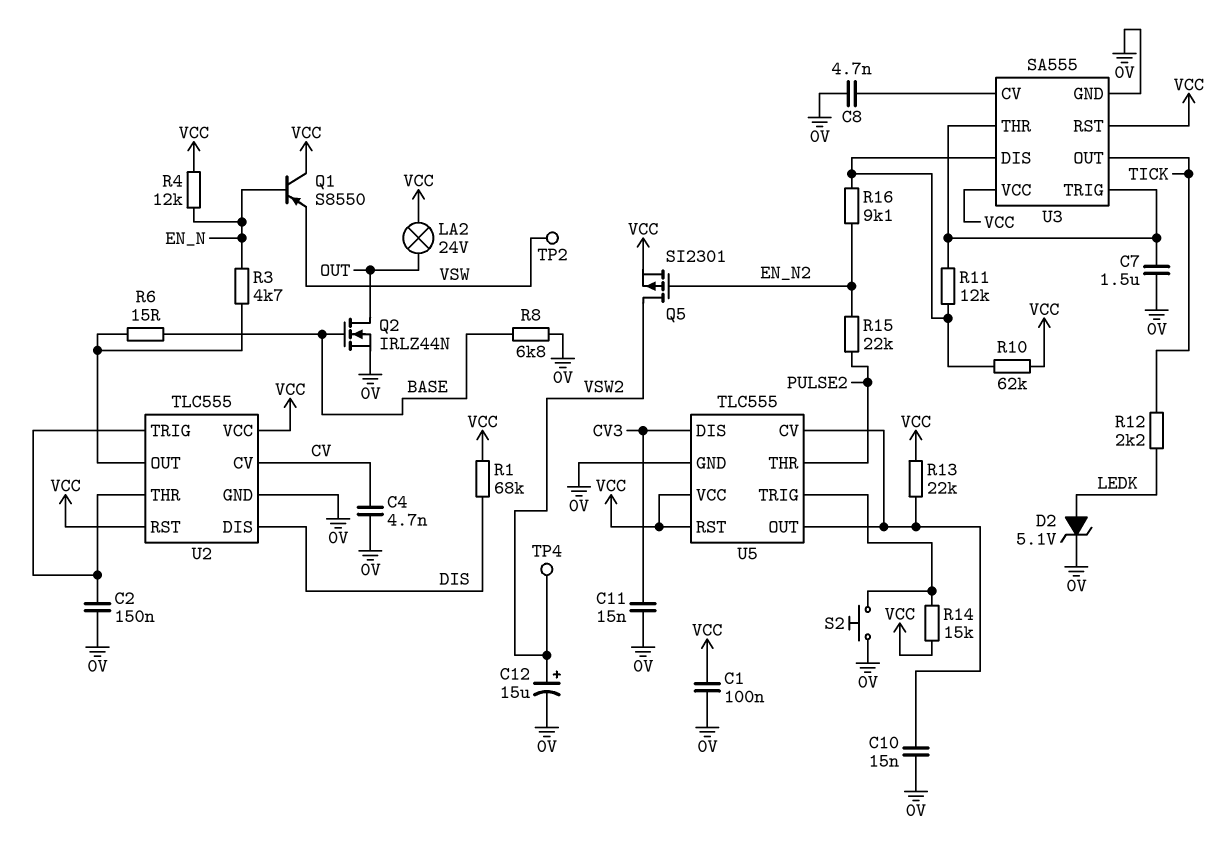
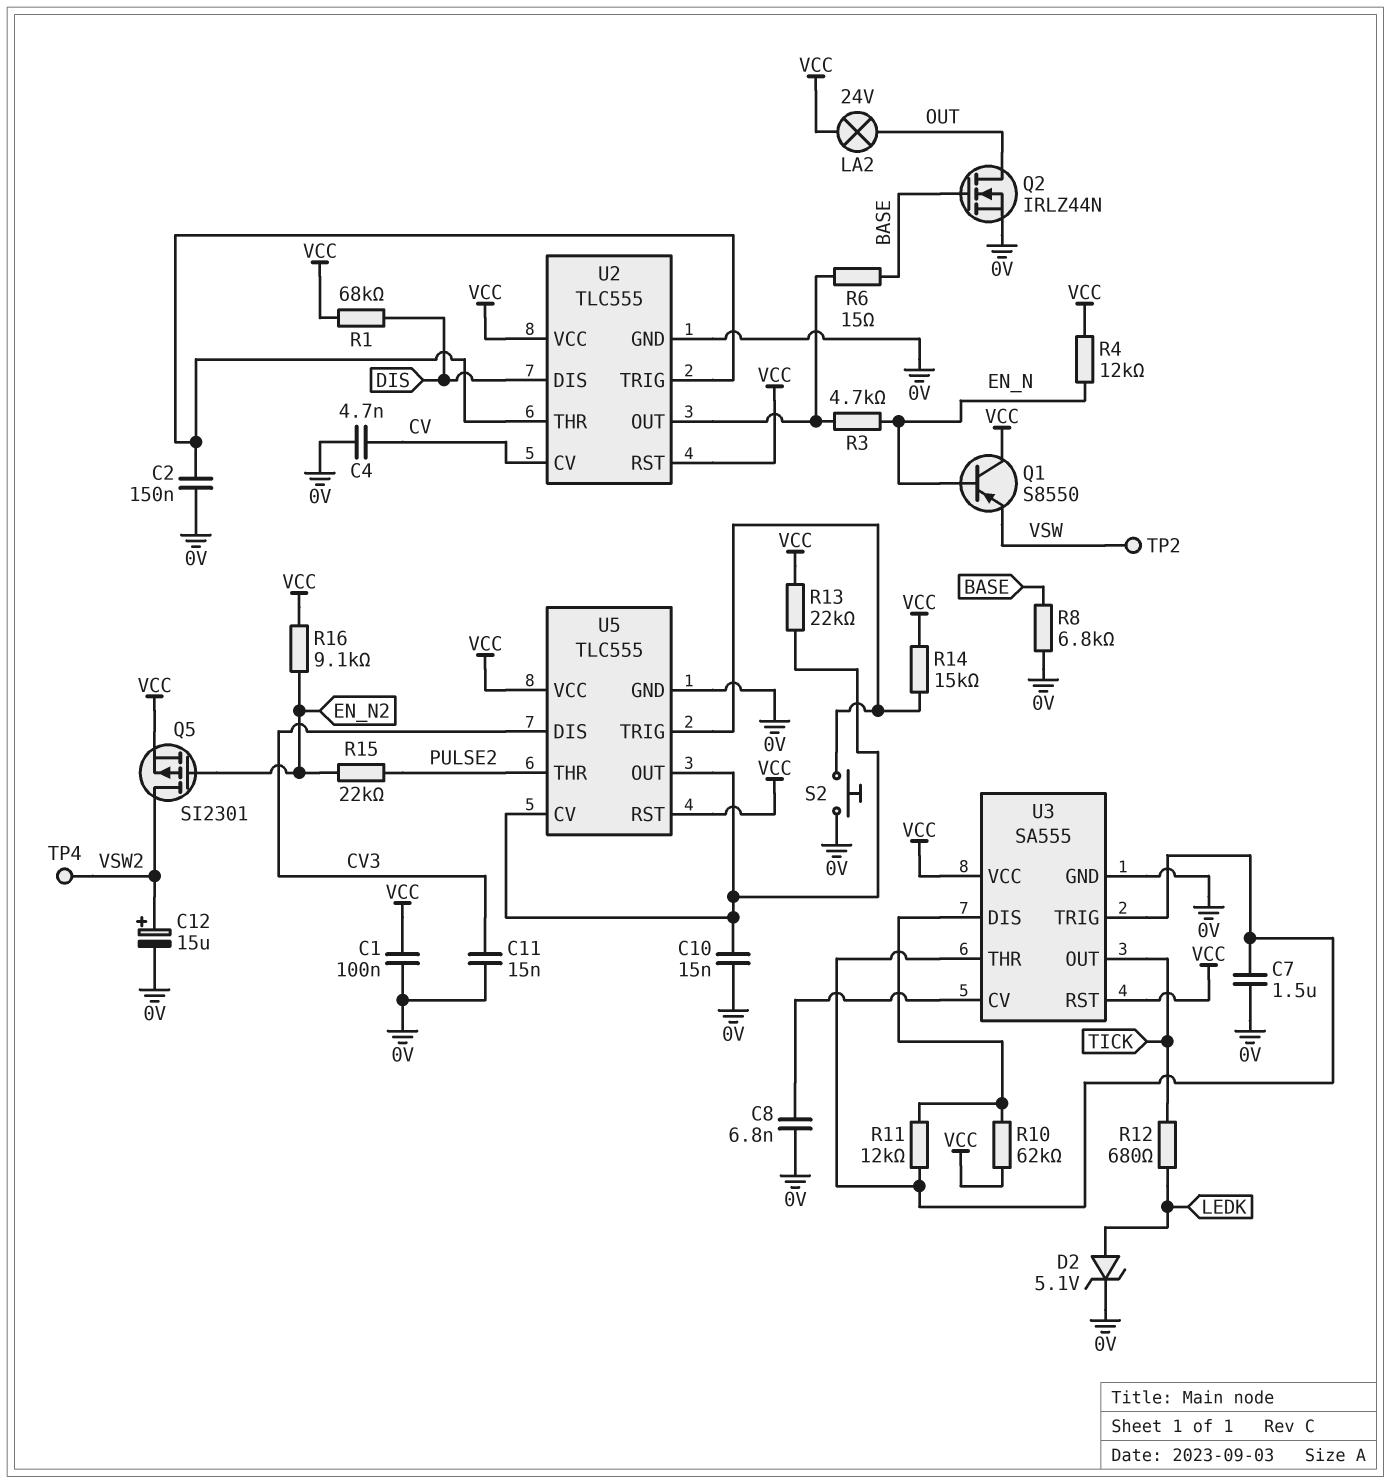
C8: 4.7nF (0V, U3/CV) -> 6.8nF (0V, U3/CV)
R12: 2.2k (LEDK, TICK) -> 680 (LEDK, TICK)
R16: 9.1k (EN_N2, U3/DIS) -> 9.1k (EN_N2, VCC)

